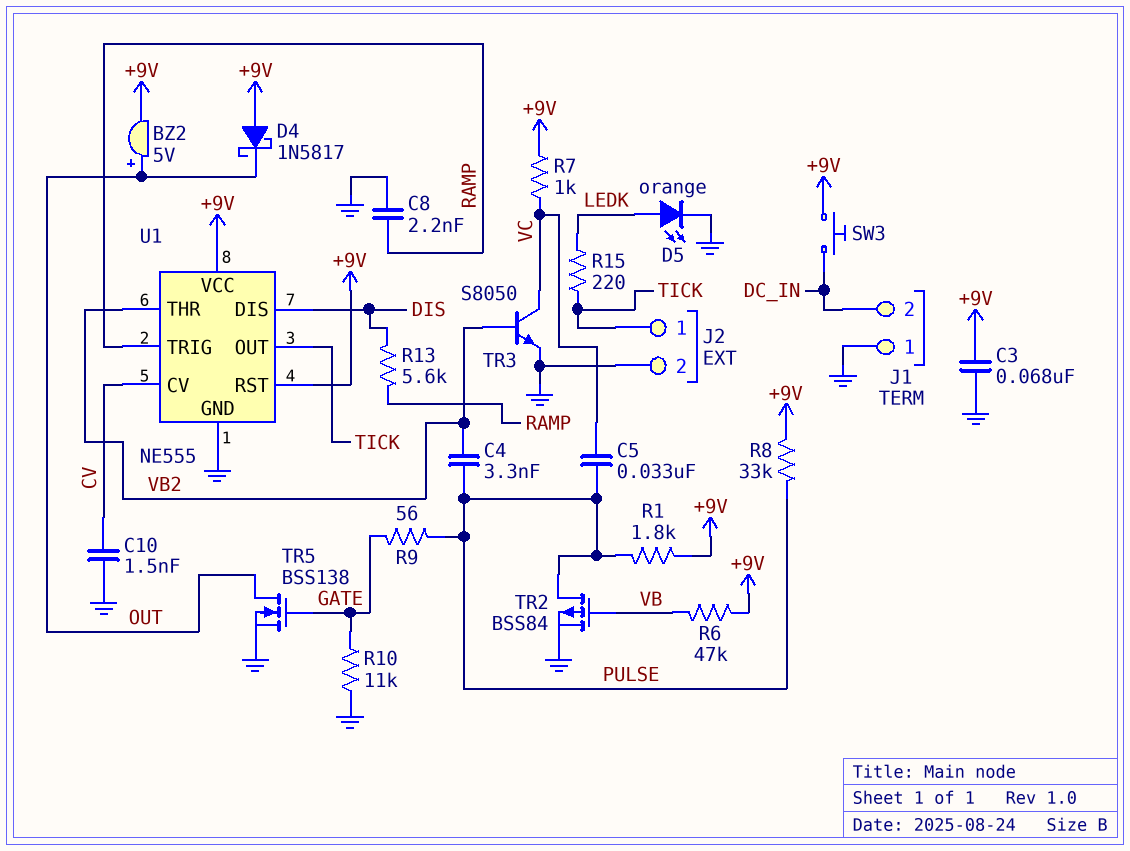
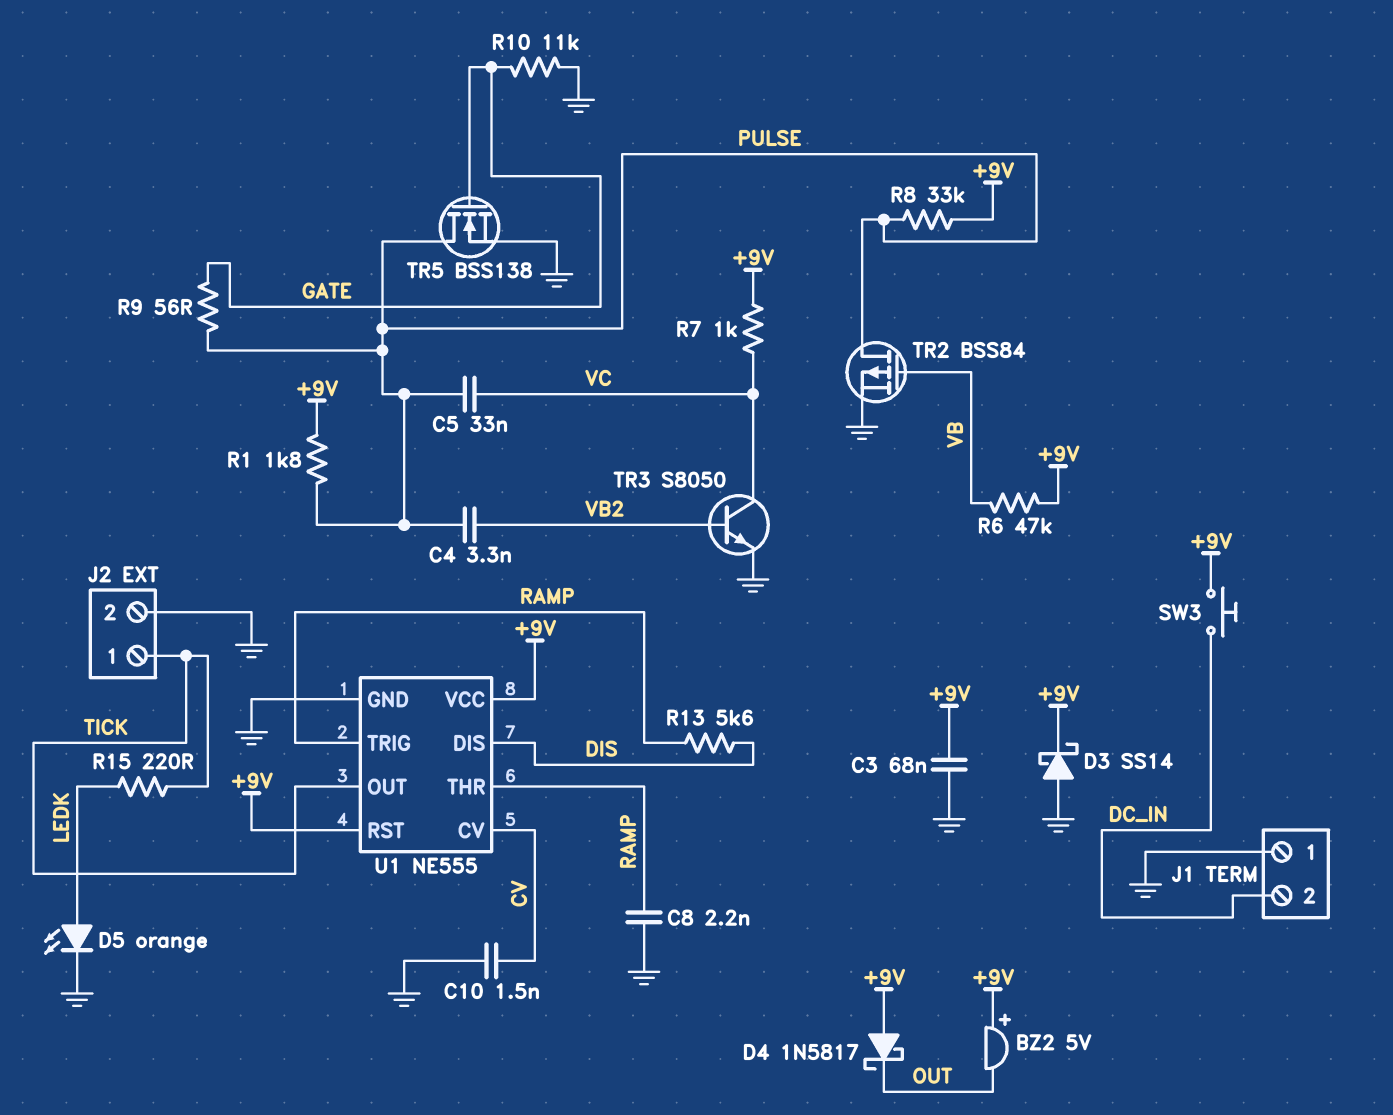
BZ2: buzzer 5V (plus OUT, minus +9V) -> buzzer 5V (plus +9V, minus OUT)
D3: none -> schottky SS14 (A GND, K +9V)
TR5: NMOS BSS138 (G GATE, D OUT, S GND) -> NMOS BSS138 (G GATE, D PULSE, S GND)
U1 pin THR: VB2 -> RAMP

